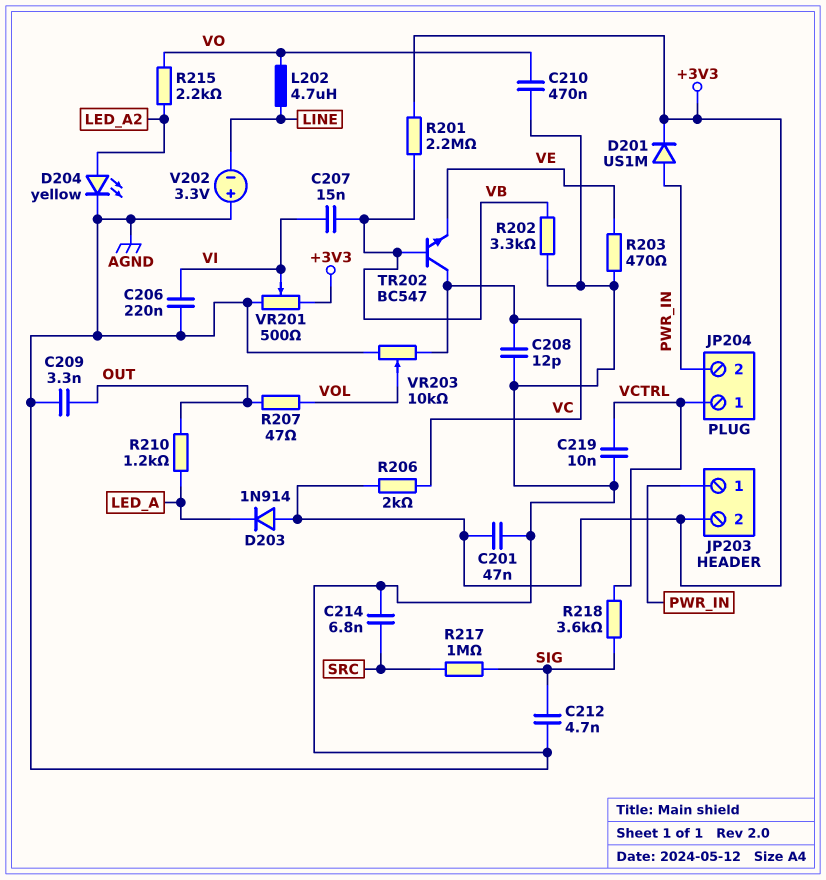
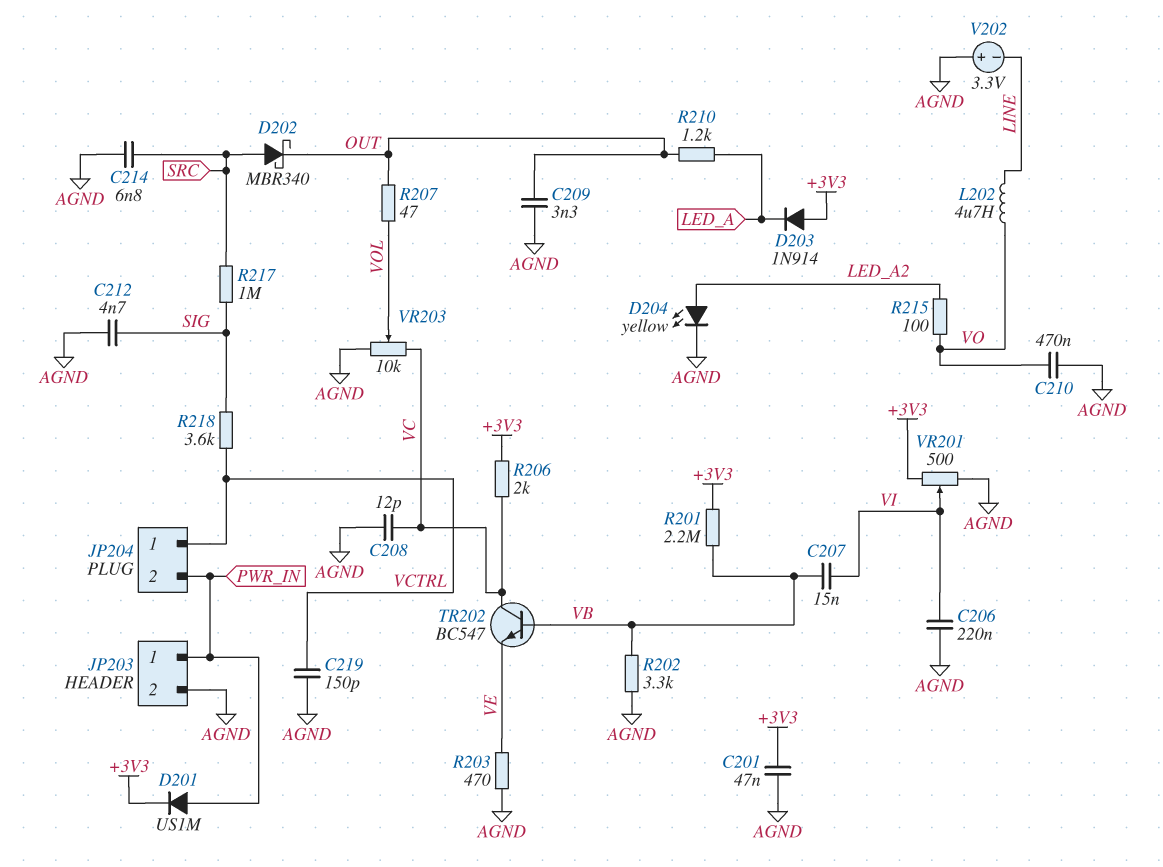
C219: 10nF (AGND, VCTRL) -> 150pF (AGND, VCTRL)
D202: none -> schottky MBR340 (A SRC, K OUT)
JP203 pin 2: +3V3 -> AGND
R215: 2.2k (LED_A2, VO) -> 100 (LED_A2, VO)

